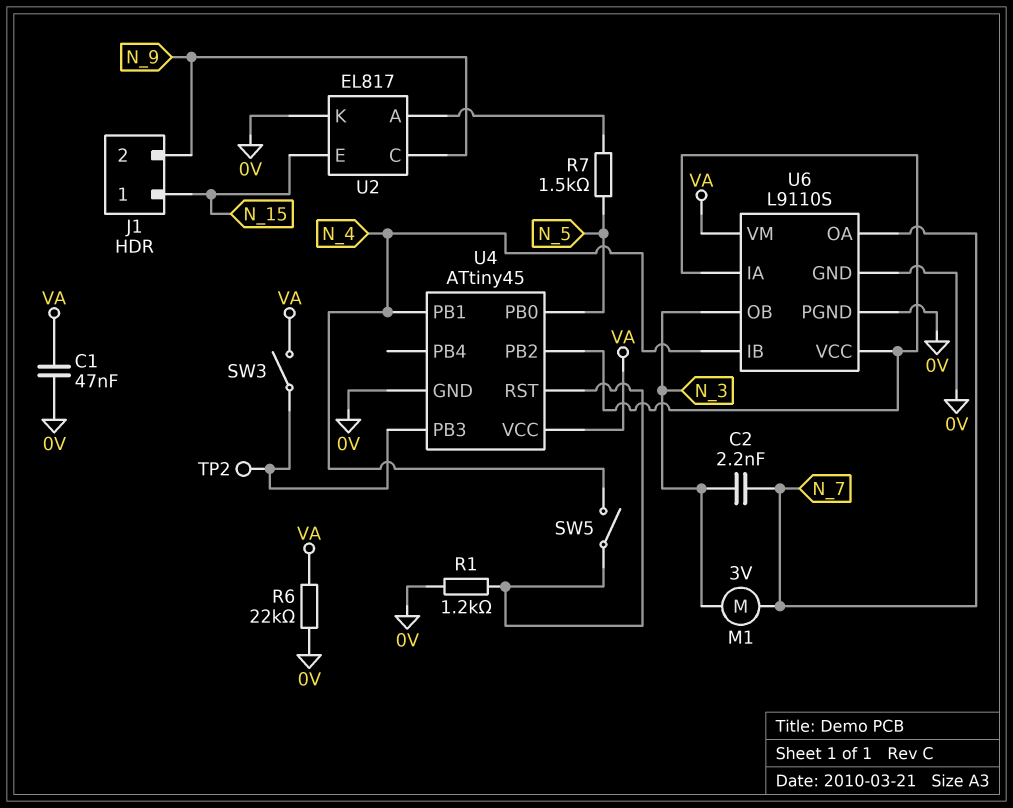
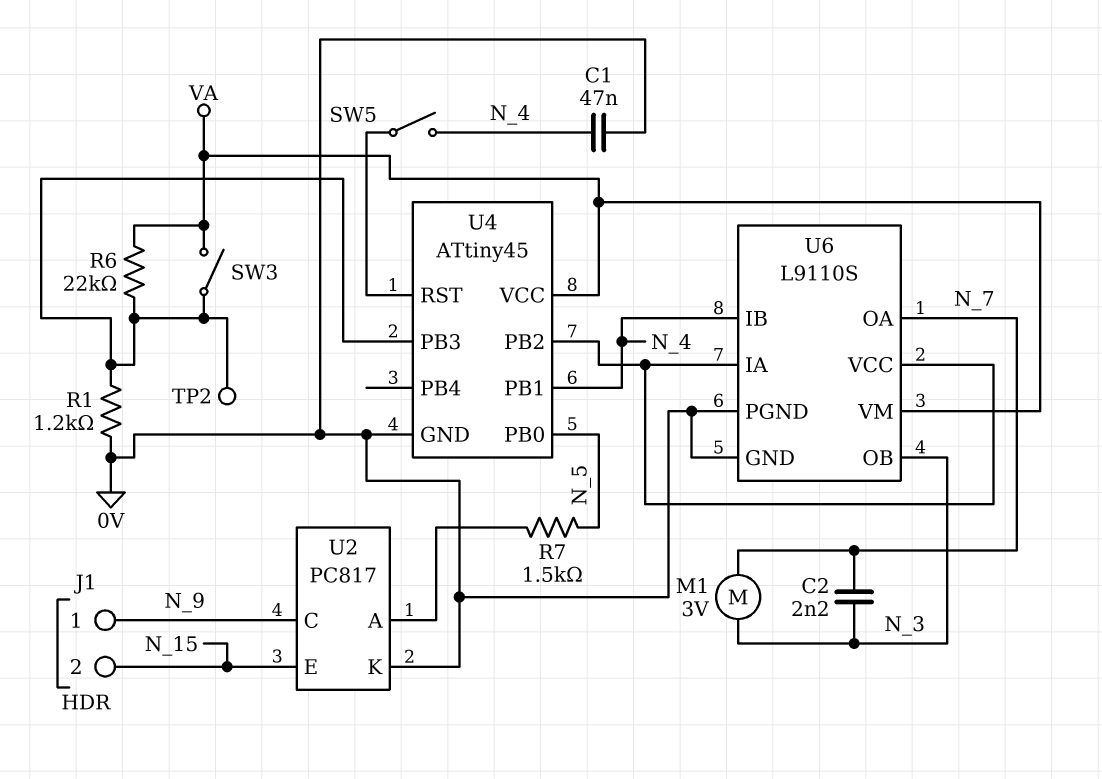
C1: 47nF (0V, VA) -> 47nF (0V, N_4)
J1 pin 1: N_15 -> N_9
J1 pin 2: N_9 -> N_15
R1: 1.2k (0V, U4/RST) -> 1.2k (0V, U4/PB3)
R6: 22k (0V, VA) -> 22k (U4/PB3, VA)
U2: EL817 -> PC817

